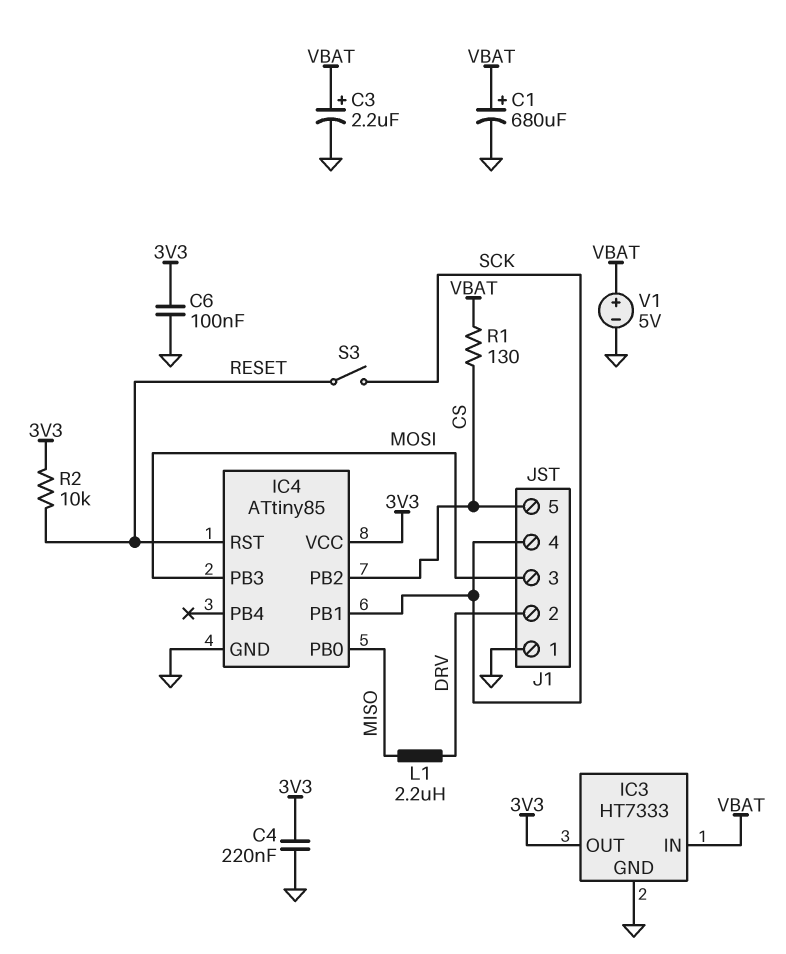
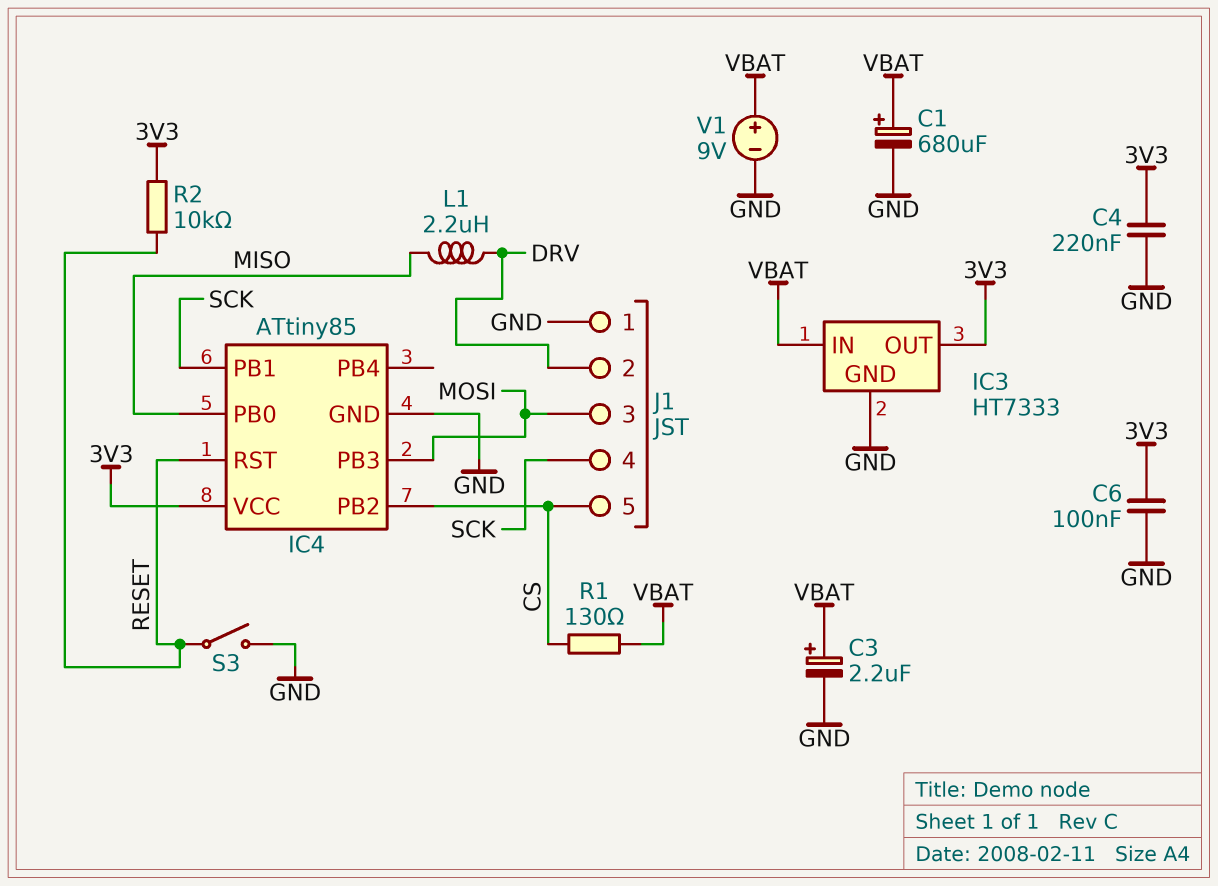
S3: switch (RESET, SCK) -> switch (GND, RESET)
V1: 5V (plus VBAT, minus GND) -> 9V (plus VBAT, minus GND)

